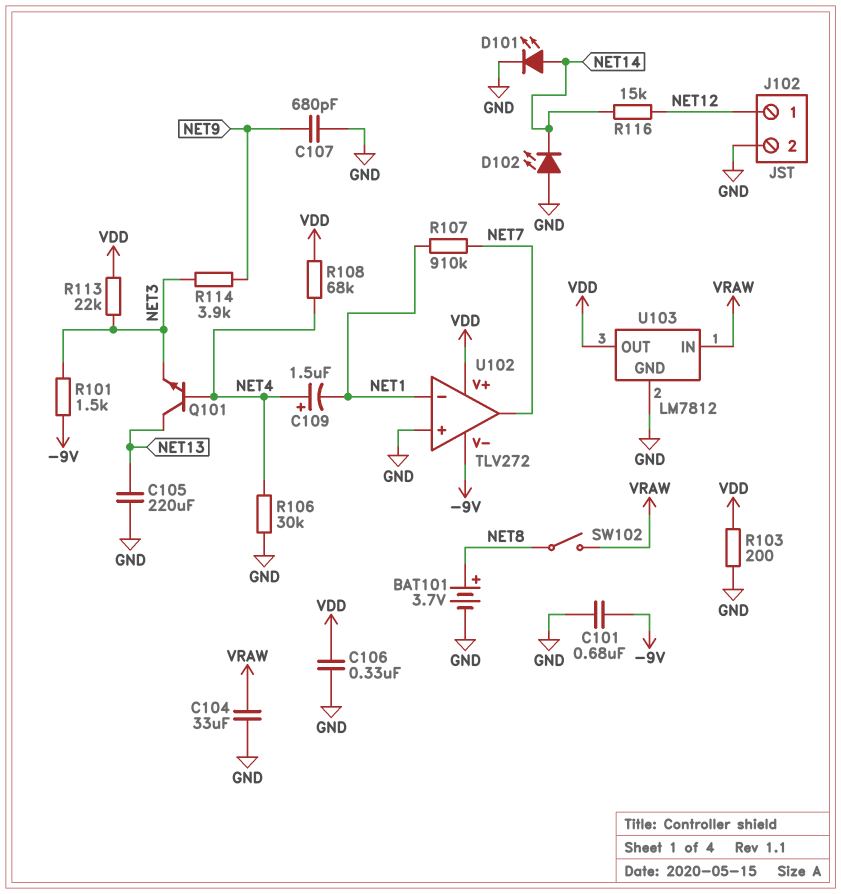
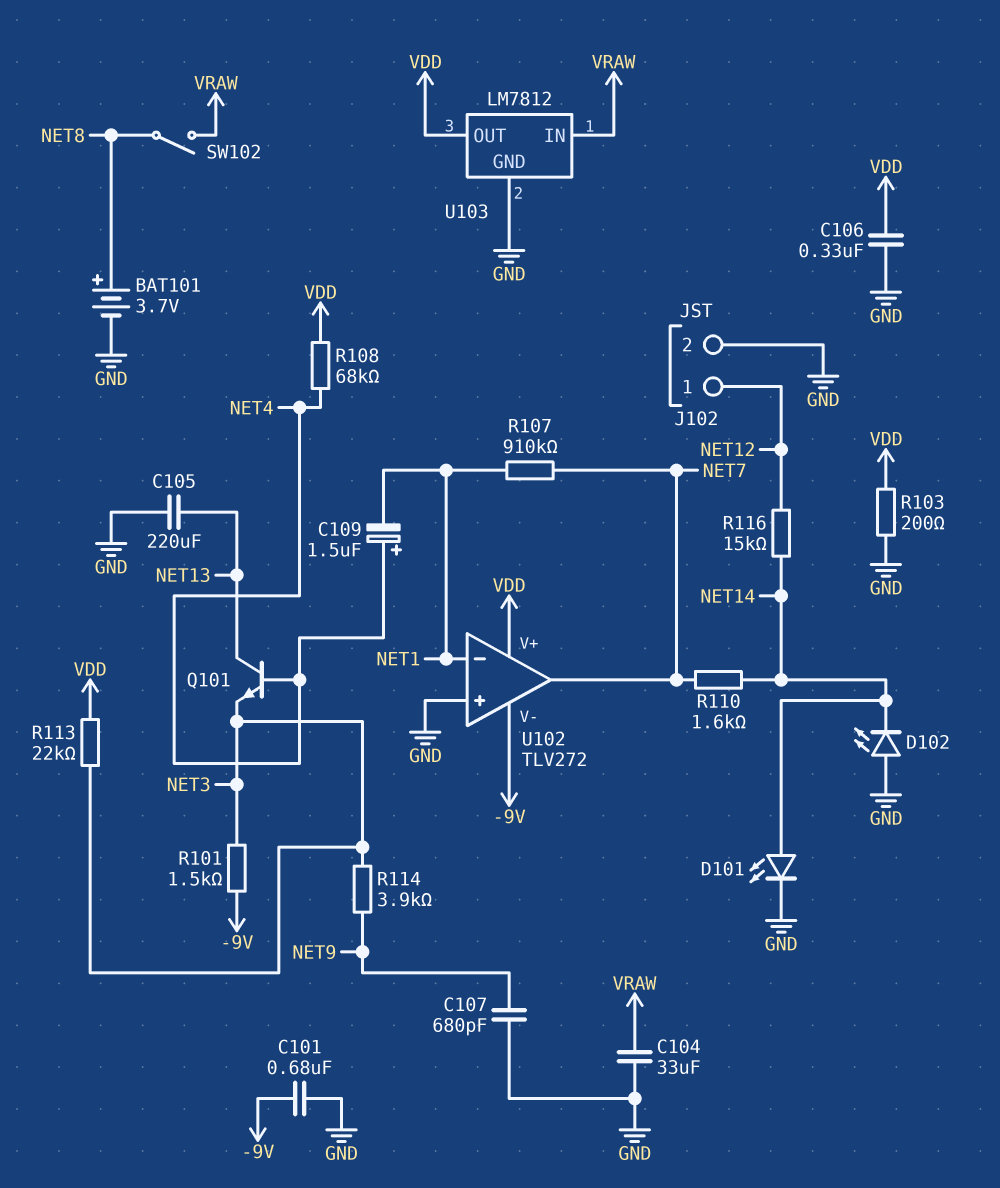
R106: 30k (GND, NET4) -> none
R110: none -> 1.6k (NET7, NET14)

